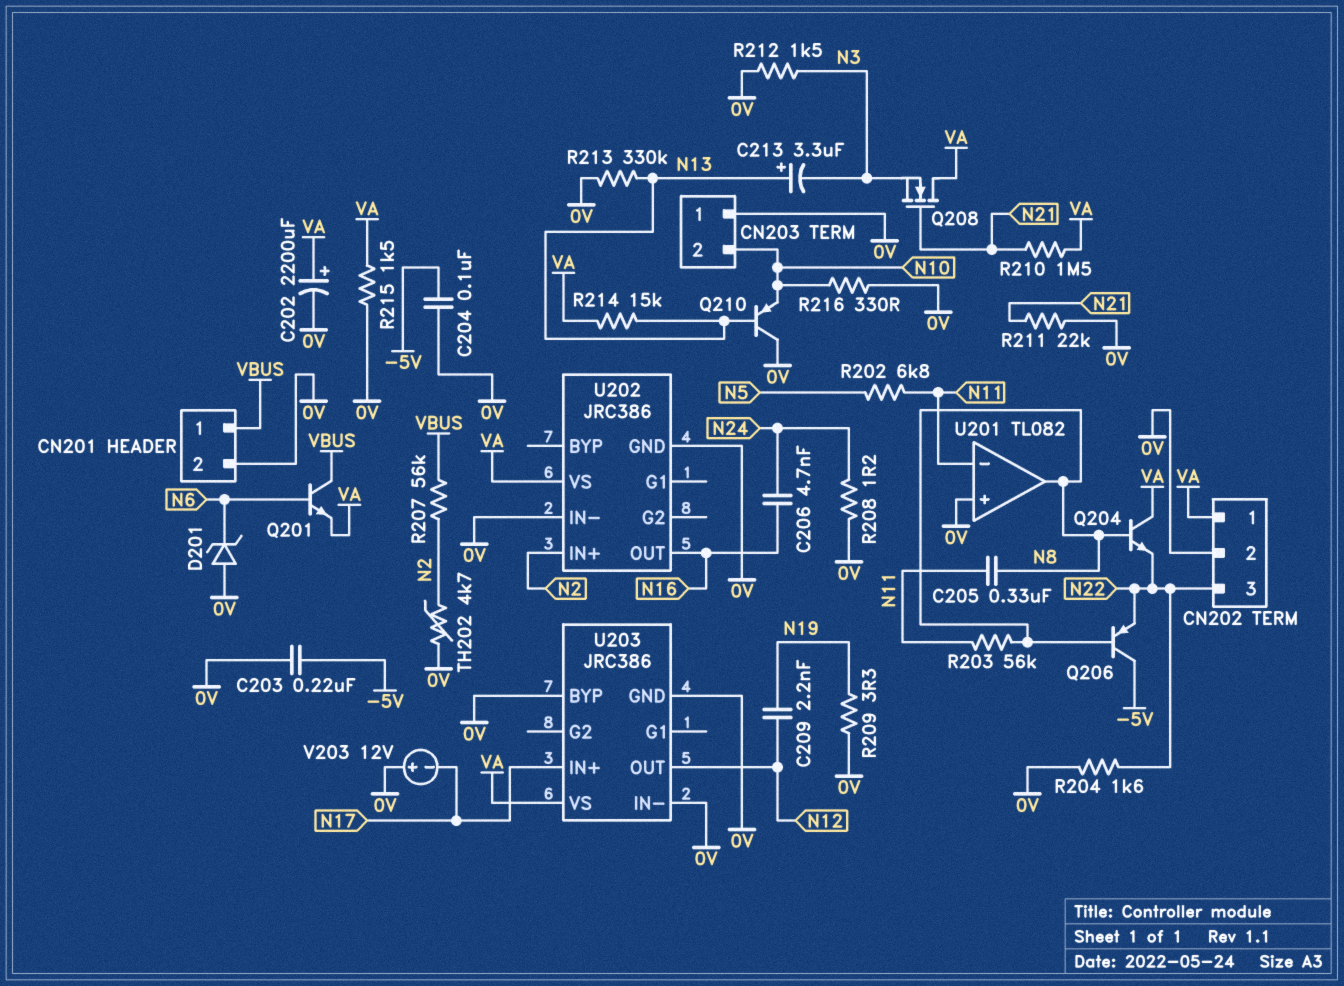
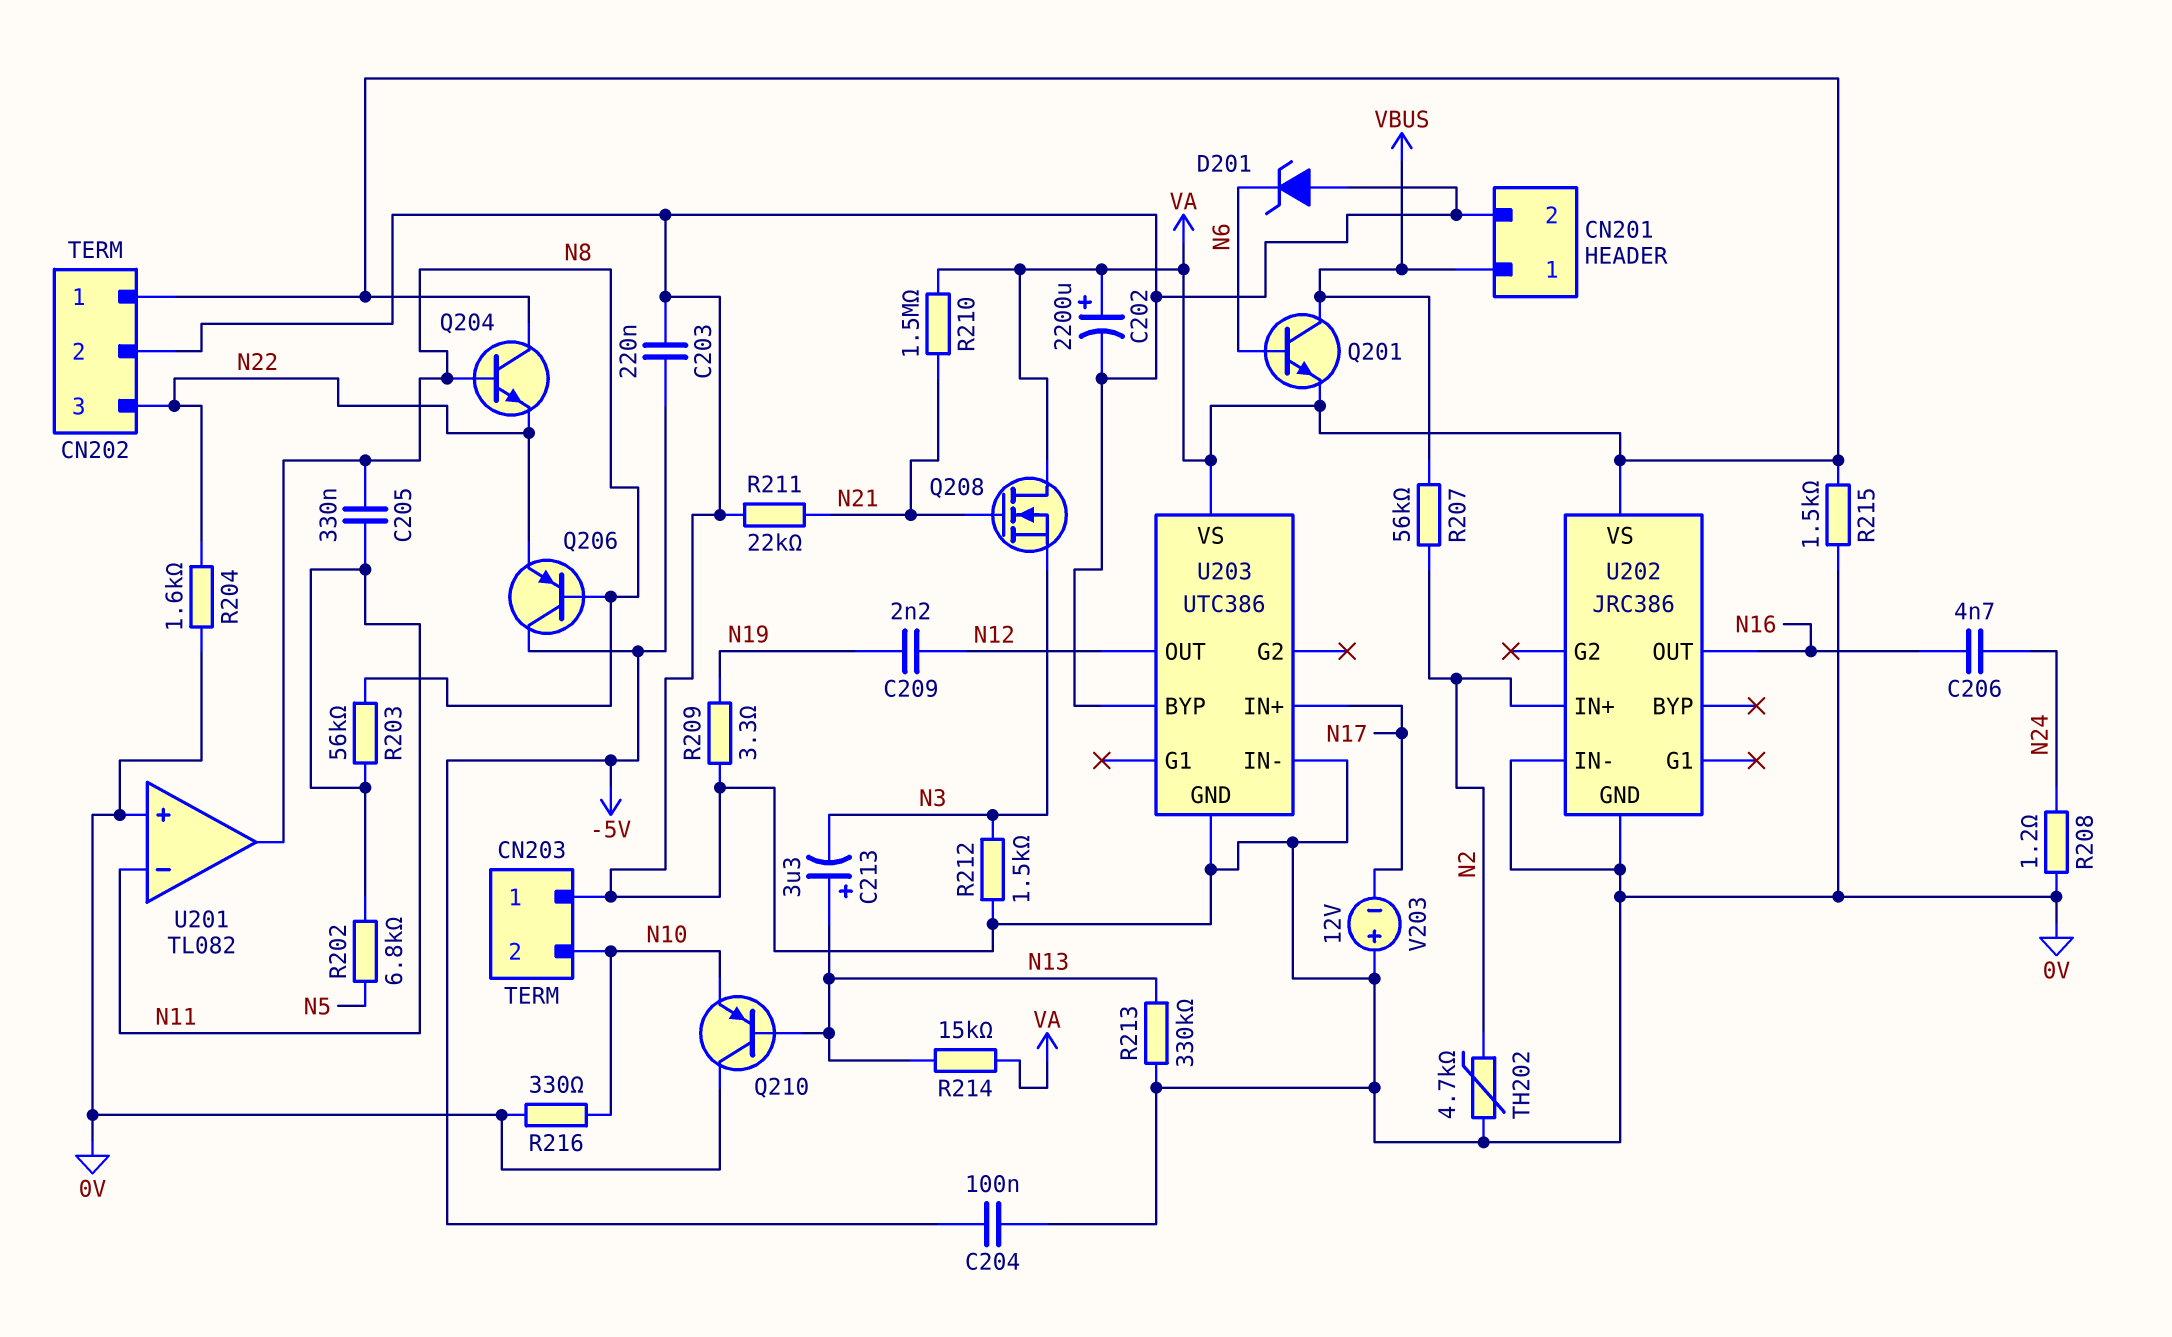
U203: JRC386 -> UTC386

